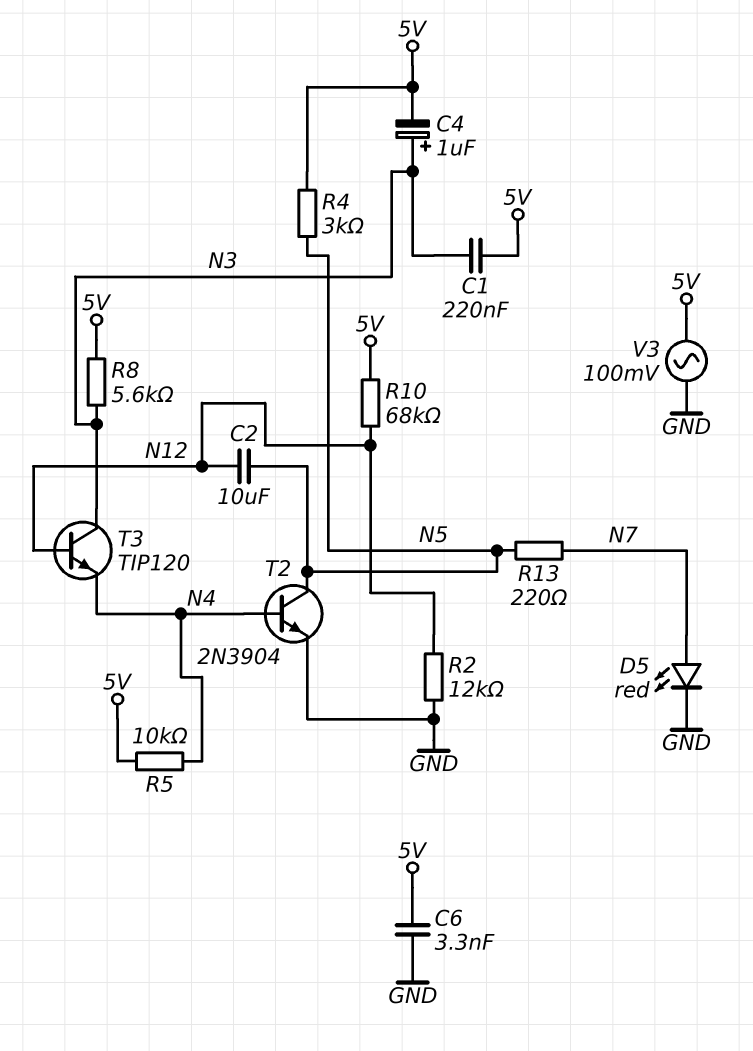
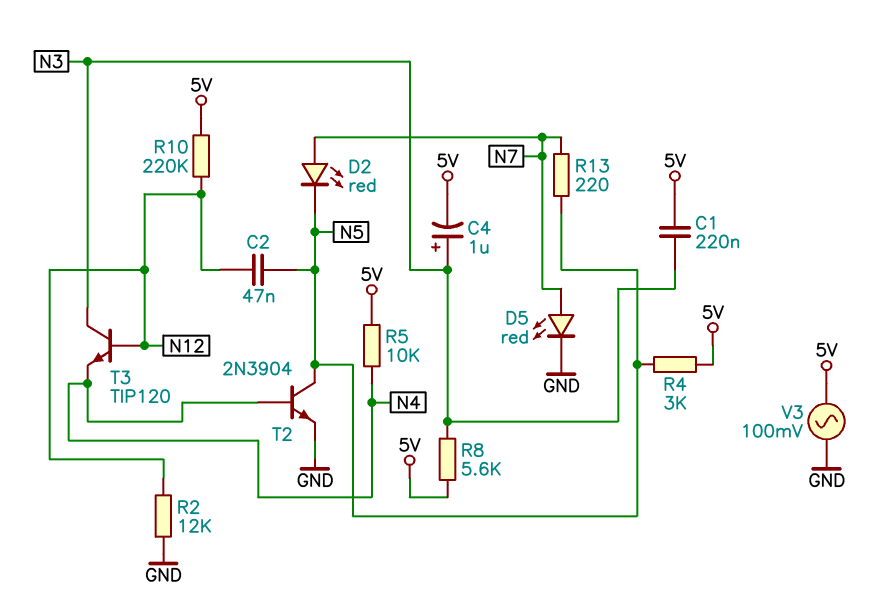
C2: 10uF (N5, N12) -> 47nF (N5, N12)
C6: 3.3nF (5V, GND) -> none
D2: none -> LED red (A N7, K N5)
R10: 68k (5V, N12) -> 220k (5V, N12)

